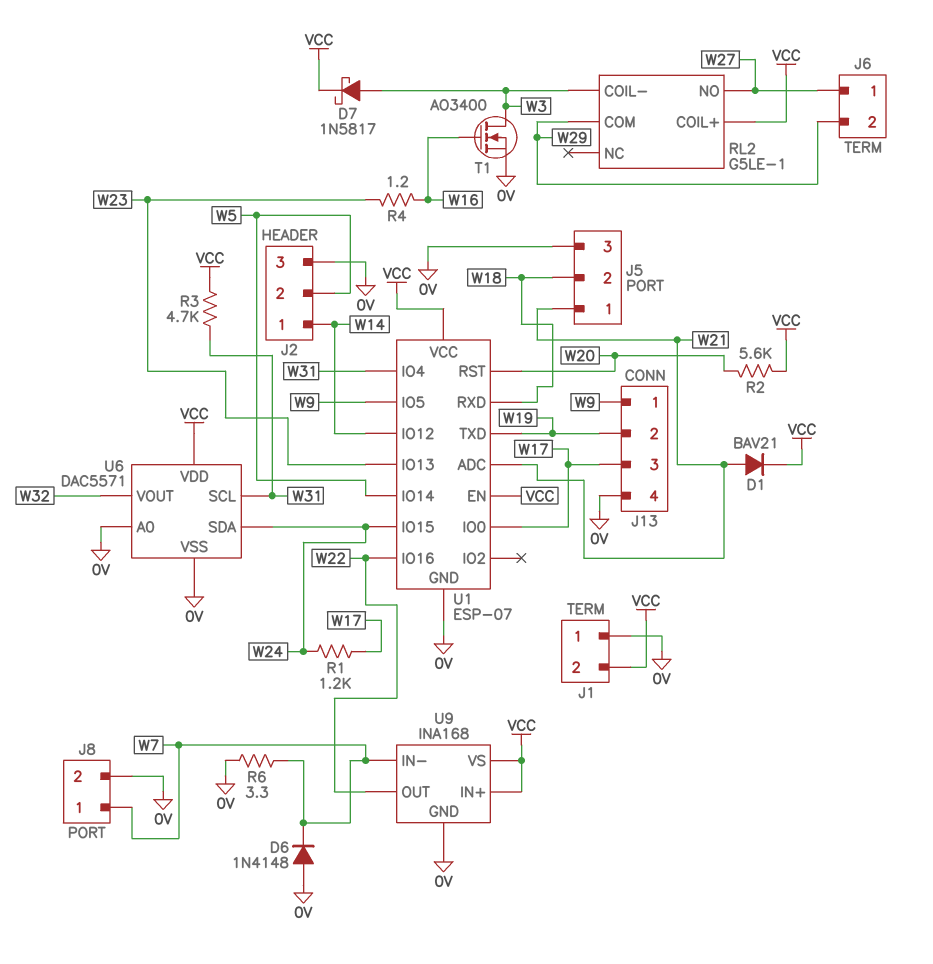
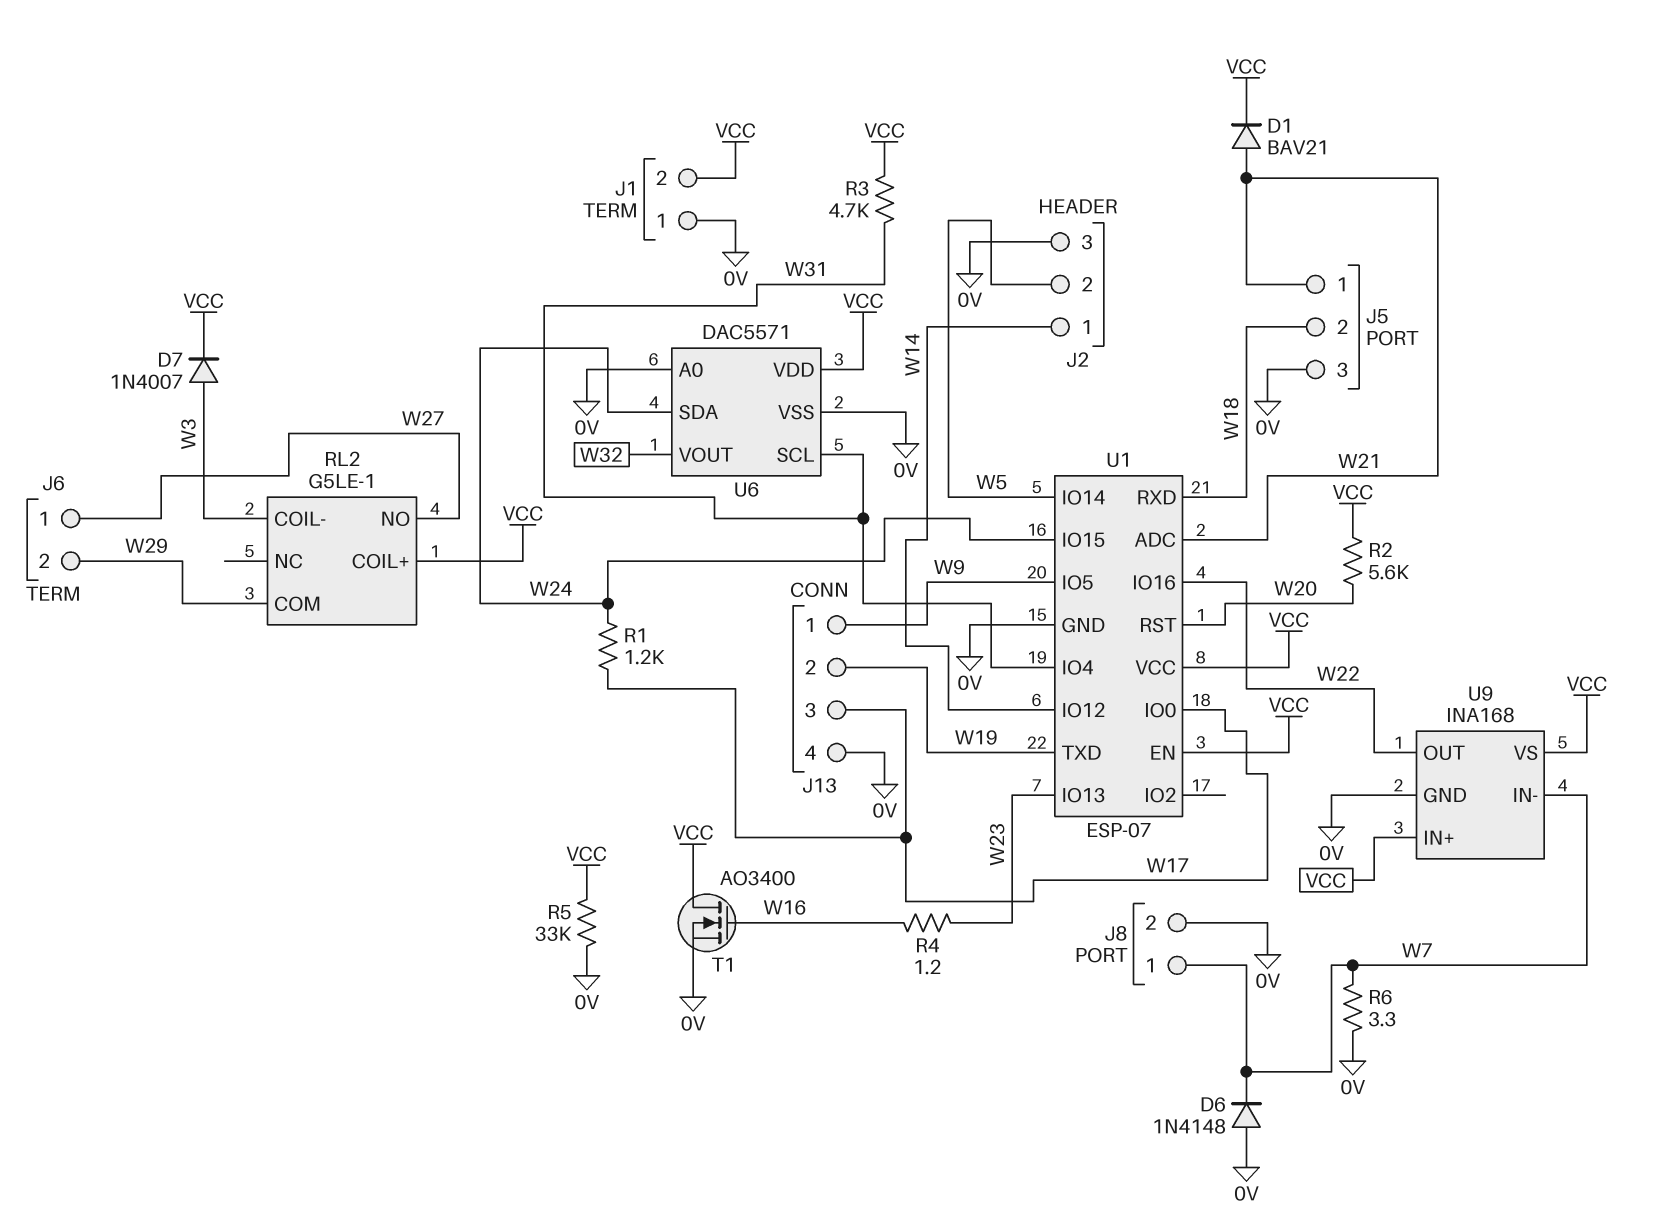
D7: schottky 1N5817 (A W3, K VCC) -> diode 1N4007 (A W3, K VCC)
R5: none -> 33k (0V, VCC)
T1: NMOS AO3400 (G W16, D W3, S 0V) -> NMOS AO3400 (G W16, D VCC, S 0V)

